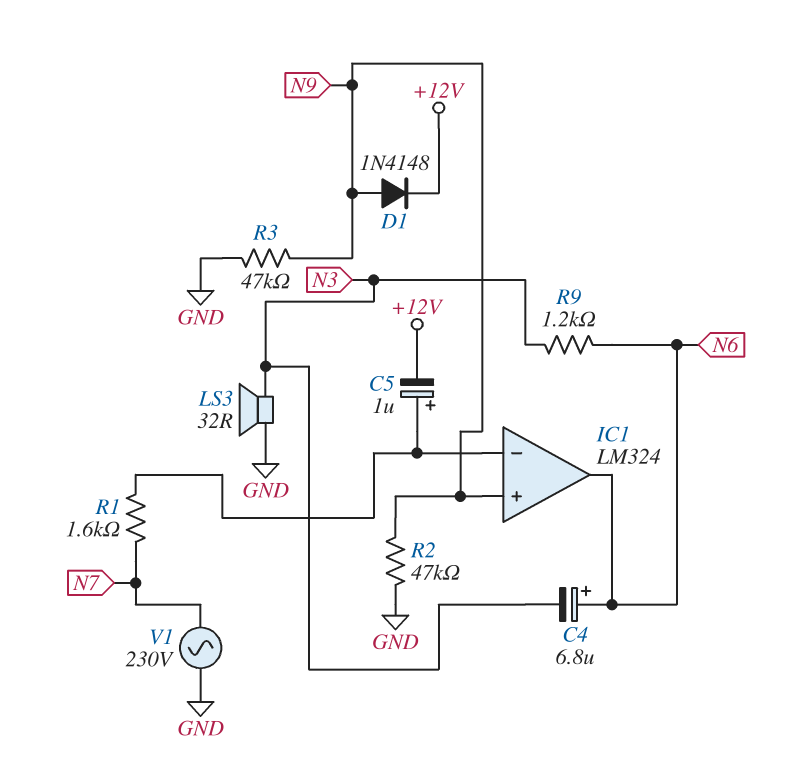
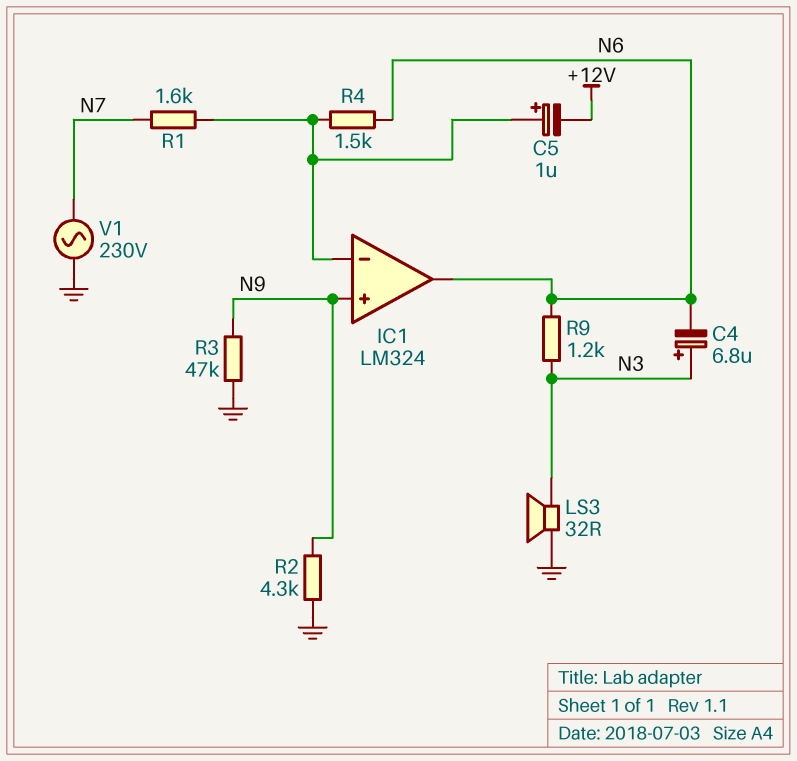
C4: 6.8uF (plus N6, minus N3) -> 6.8uF (plus N3, minus N6)
D1: diode 1N4148 (A N9, K +12V) -> none
R2: 47k (GND, N9) -> 4.3k (GND, N9)
R4: none -> 1.5k (IC1/in-, N6)

